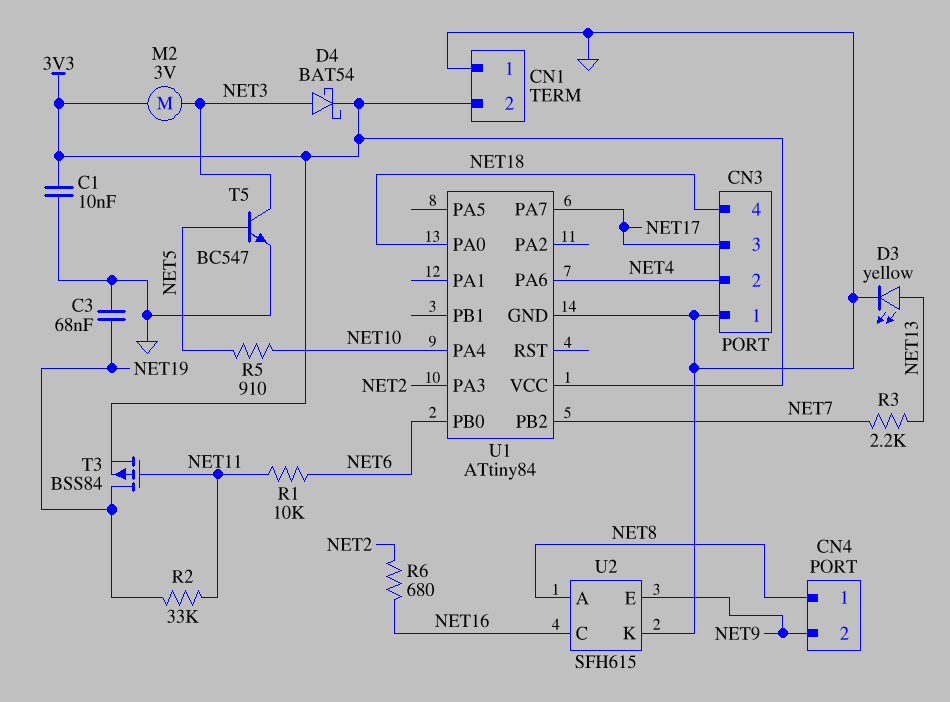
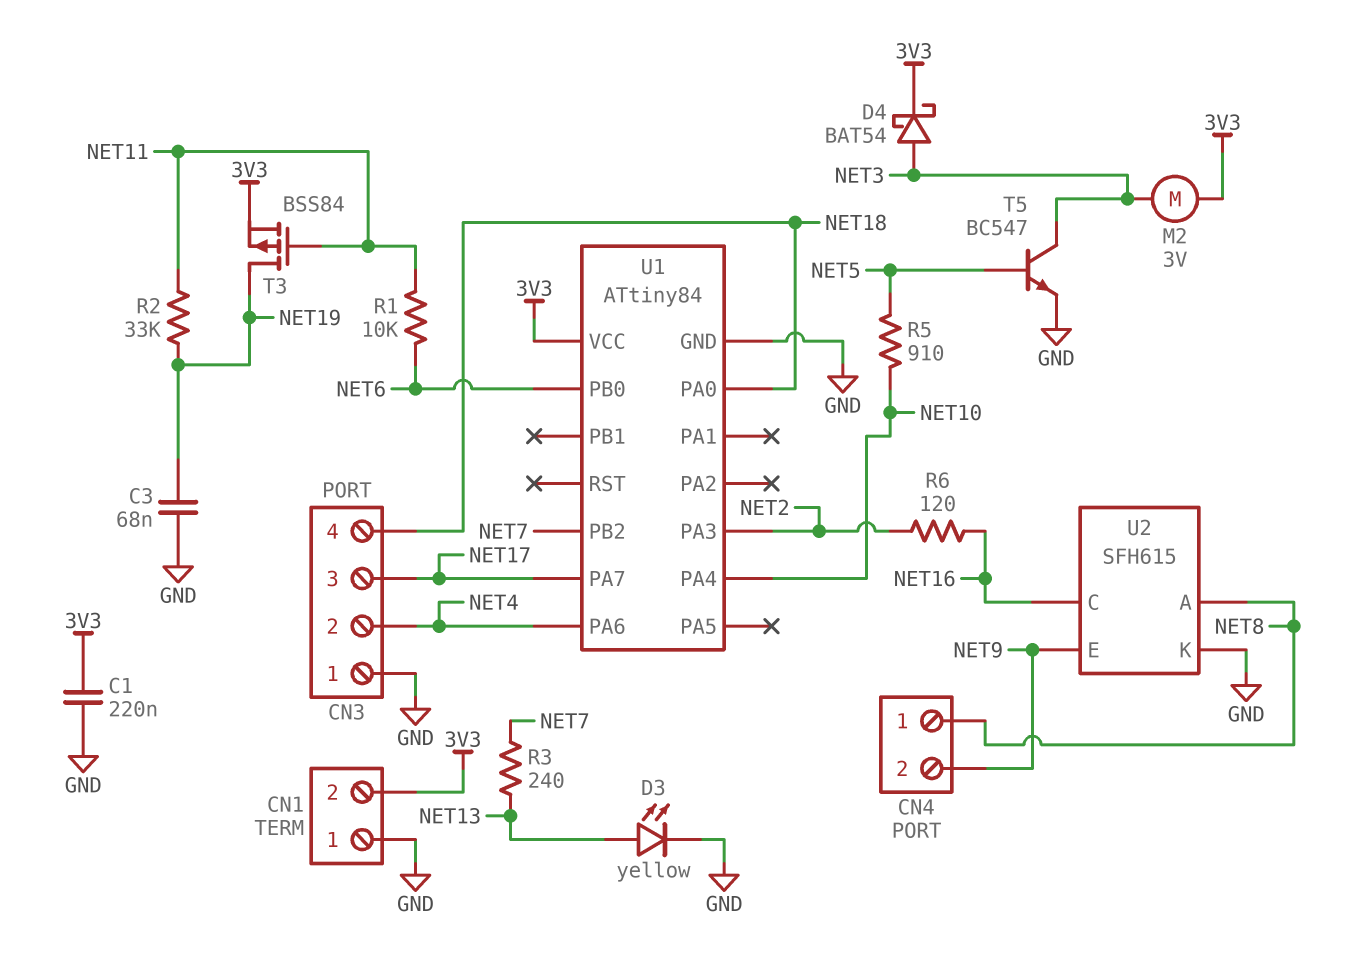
C1: 10nF (3V3, GND) -> 220nF (3V3, GND)
R3: 2.2k (NET7, NET13) -> 240 (NET7, NET13)
R6: 680 (NET2, NET16) -> 120 (NET2, NET16)

